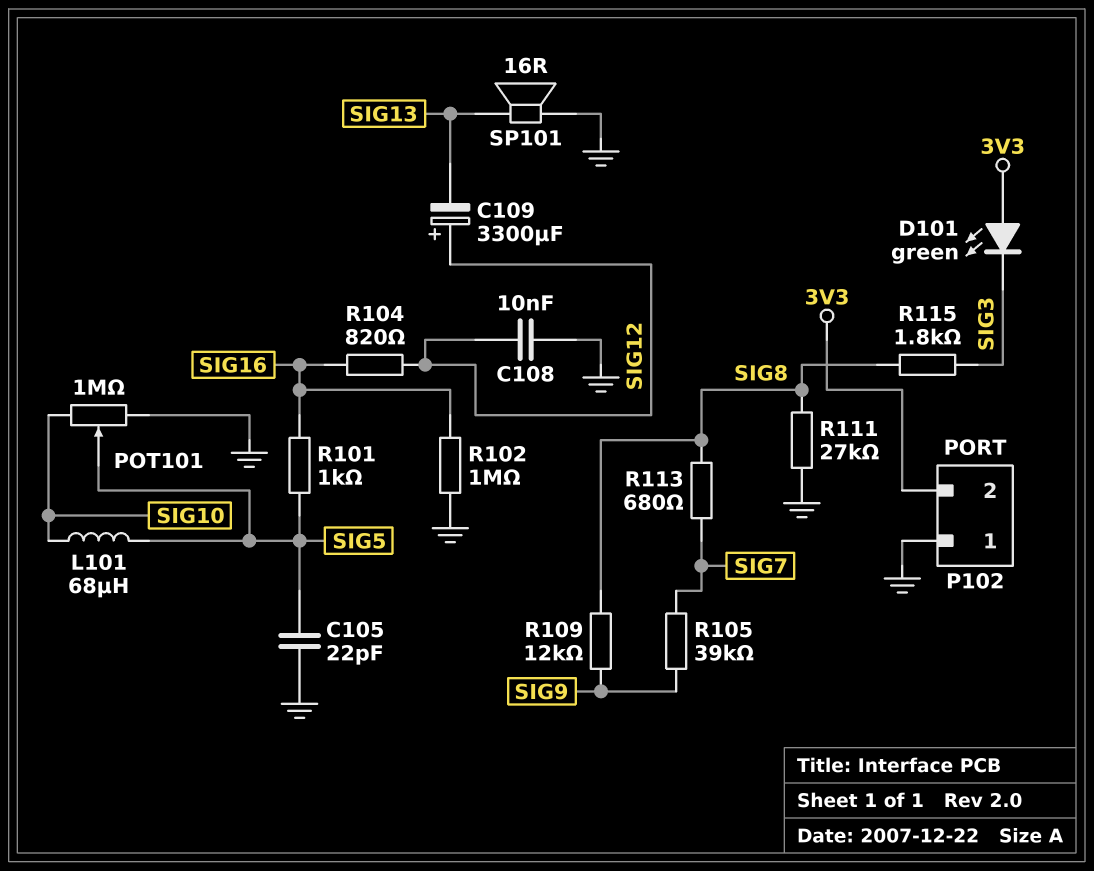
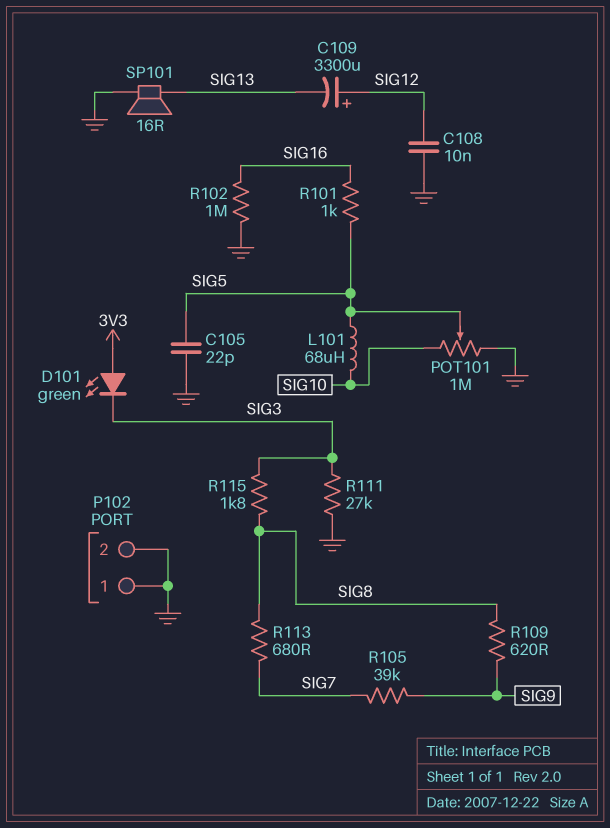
P102 pin 2: 3V3 -> GND
R104: 820 (SIG12, SIG16) -> none
R109: 12k (SIG8, SIG9) -> 620 (SIG8, SIG9)
R111: 27k (GND, SIG8) -> 27k (GND, SIG3)

